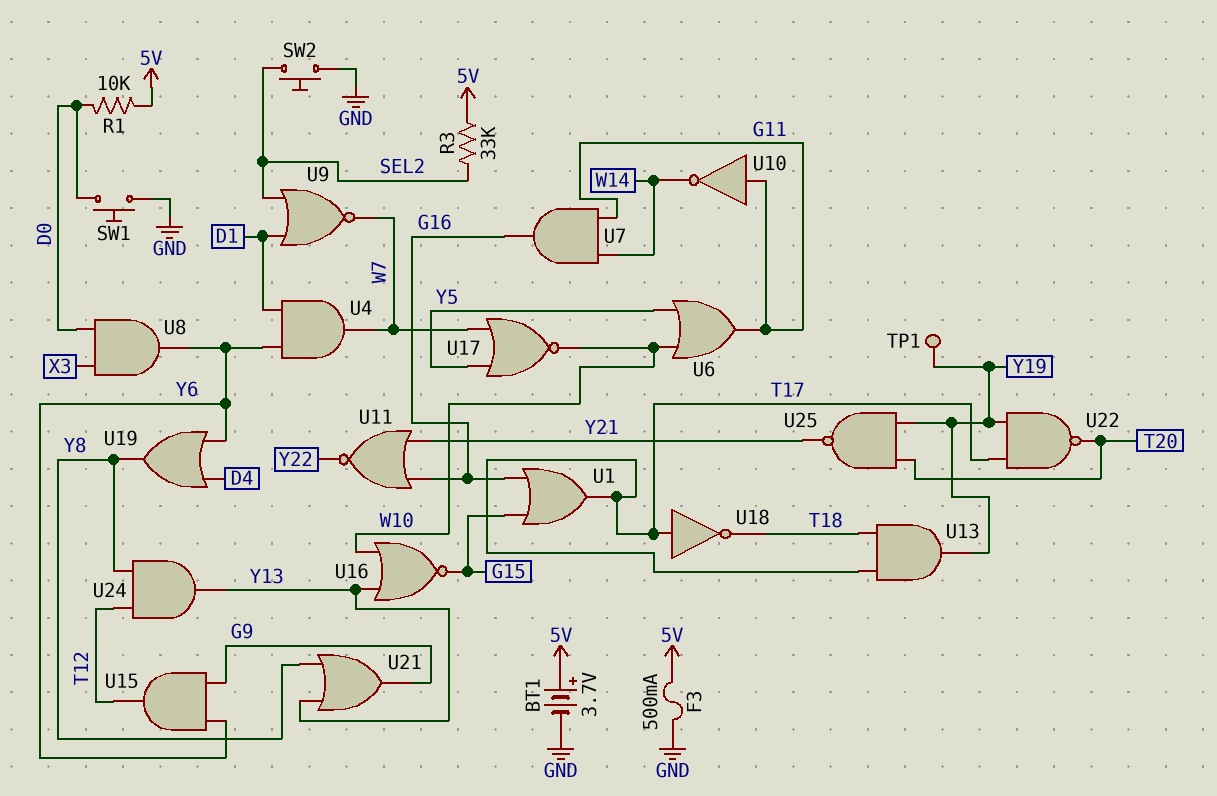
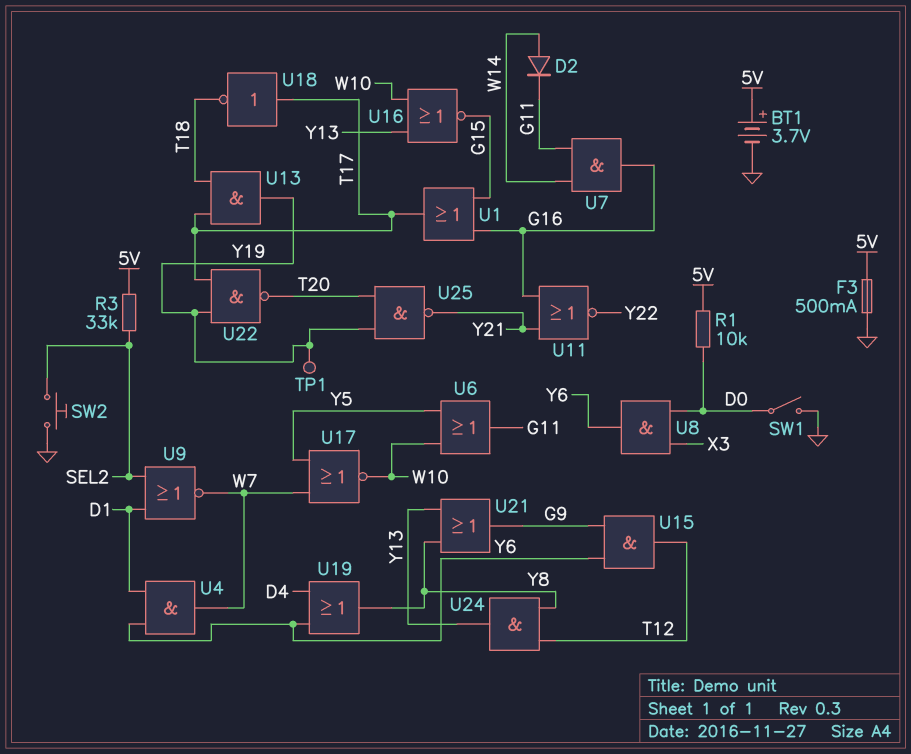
D2: none -> diode (A W14, K G11)
SW1: button (D0, GND) -> switch (D0, GND)
U10: NOT (in G11, out W14) -> none

